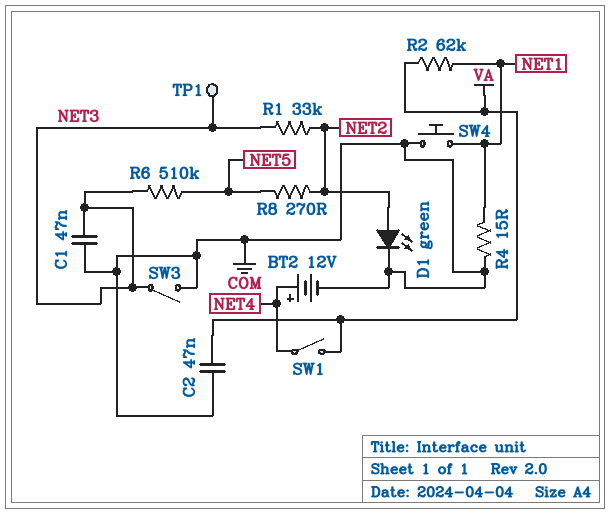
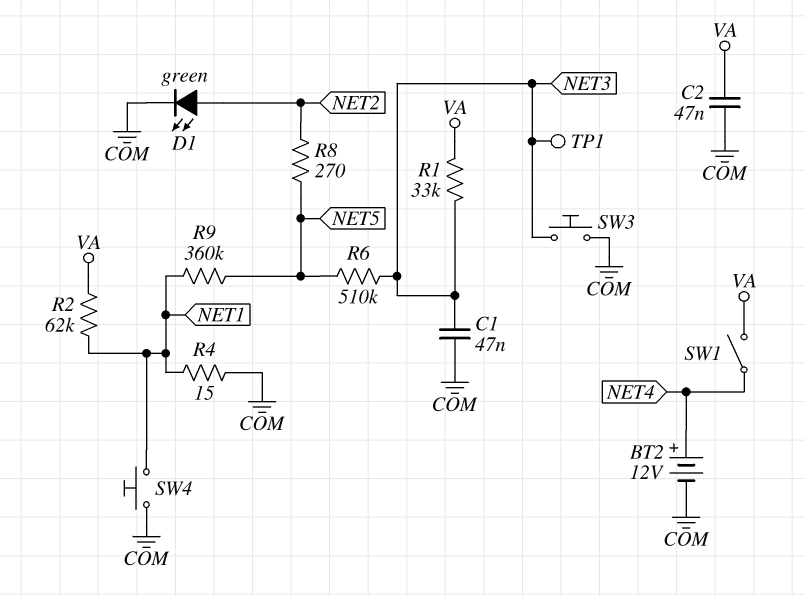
R1: 33k (NET2, NET3) -> 33k (NET3, VA)
R9: none -> 360k (NET1, NET5)
SW3: switch (COM, NET3) -> button (COM, NET3)

